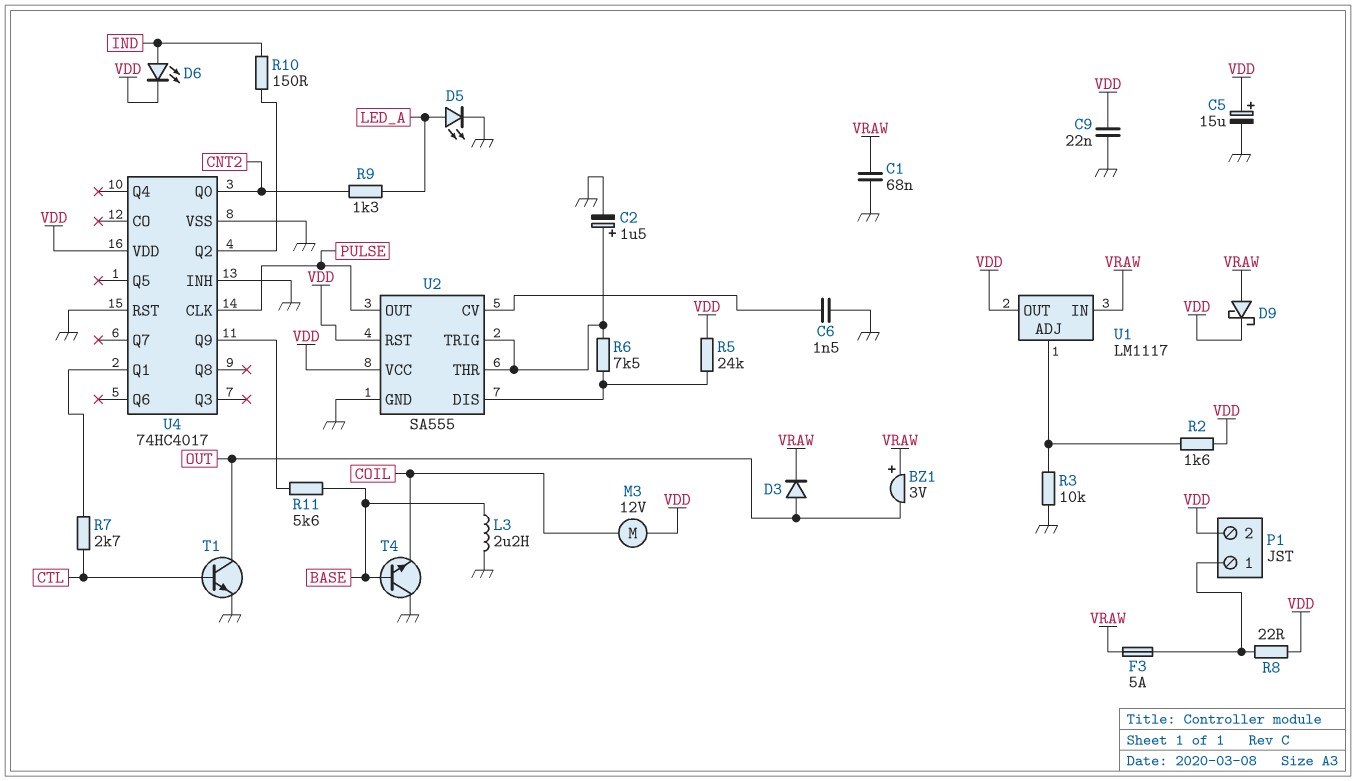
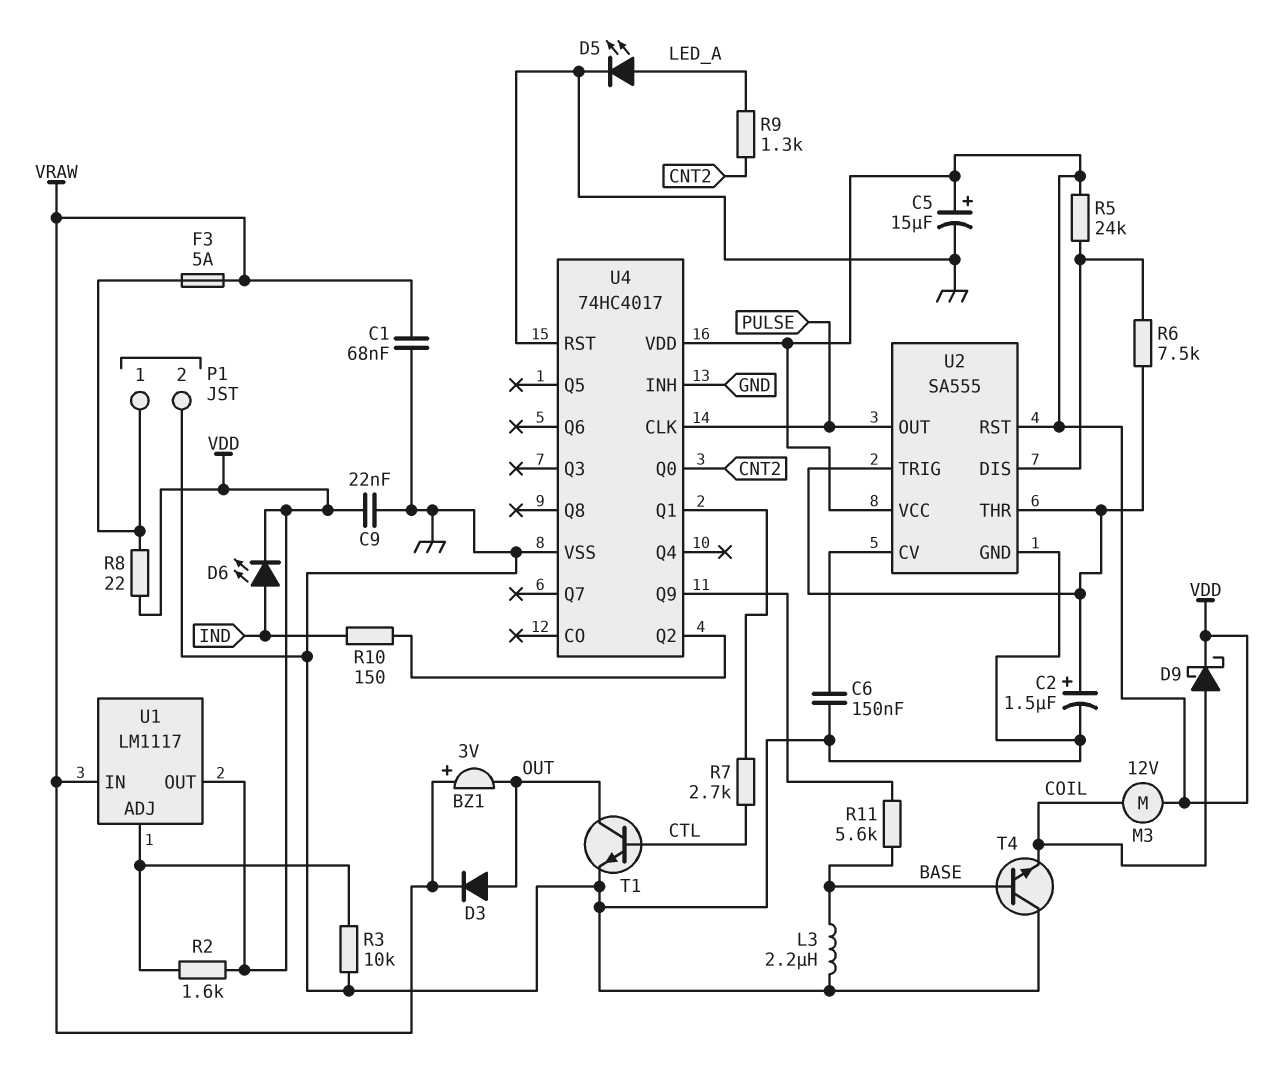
C6: 1.5nF (GND, U2/CV) -> 150nF (GND, U2/CV)
D9: schottky (A VRAW, K VDD) -> schottky (A COIL, K VDD)
P1 pin 2: VDD -> GND

